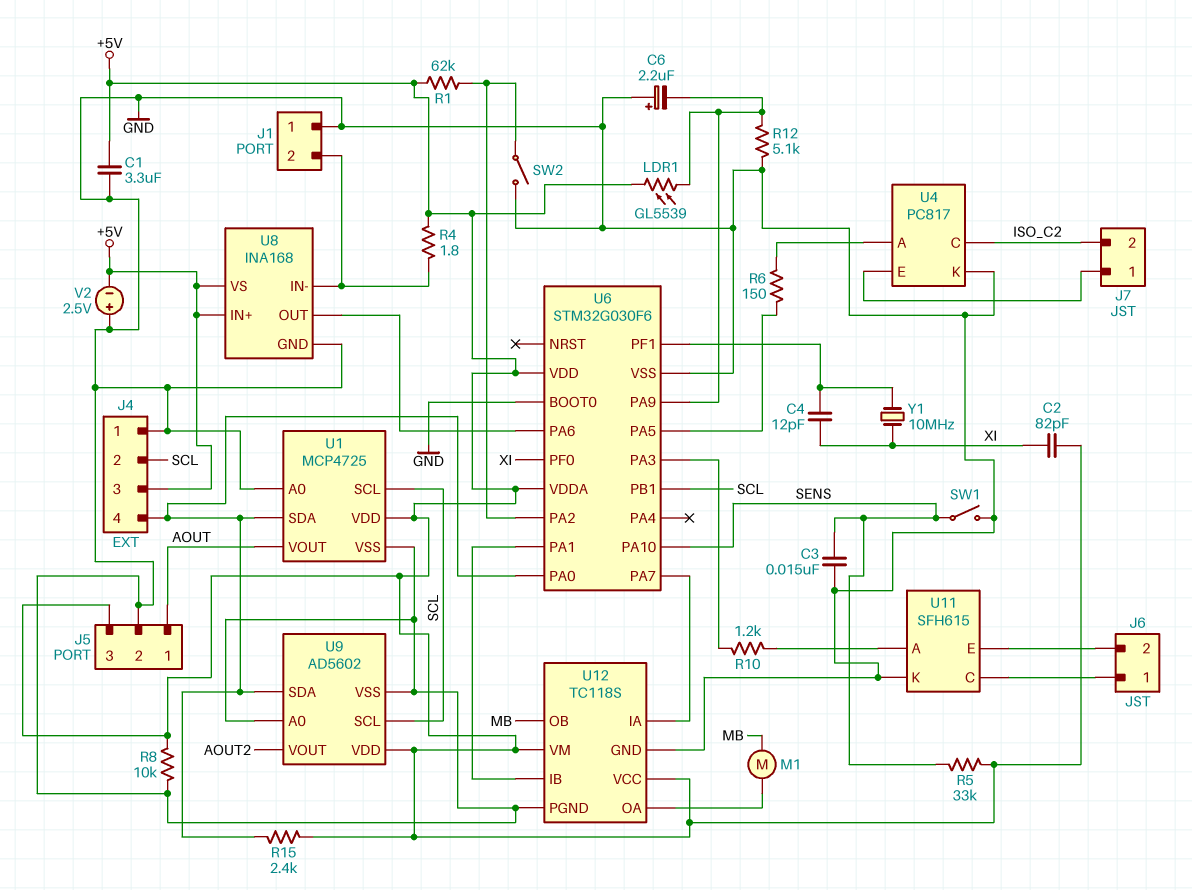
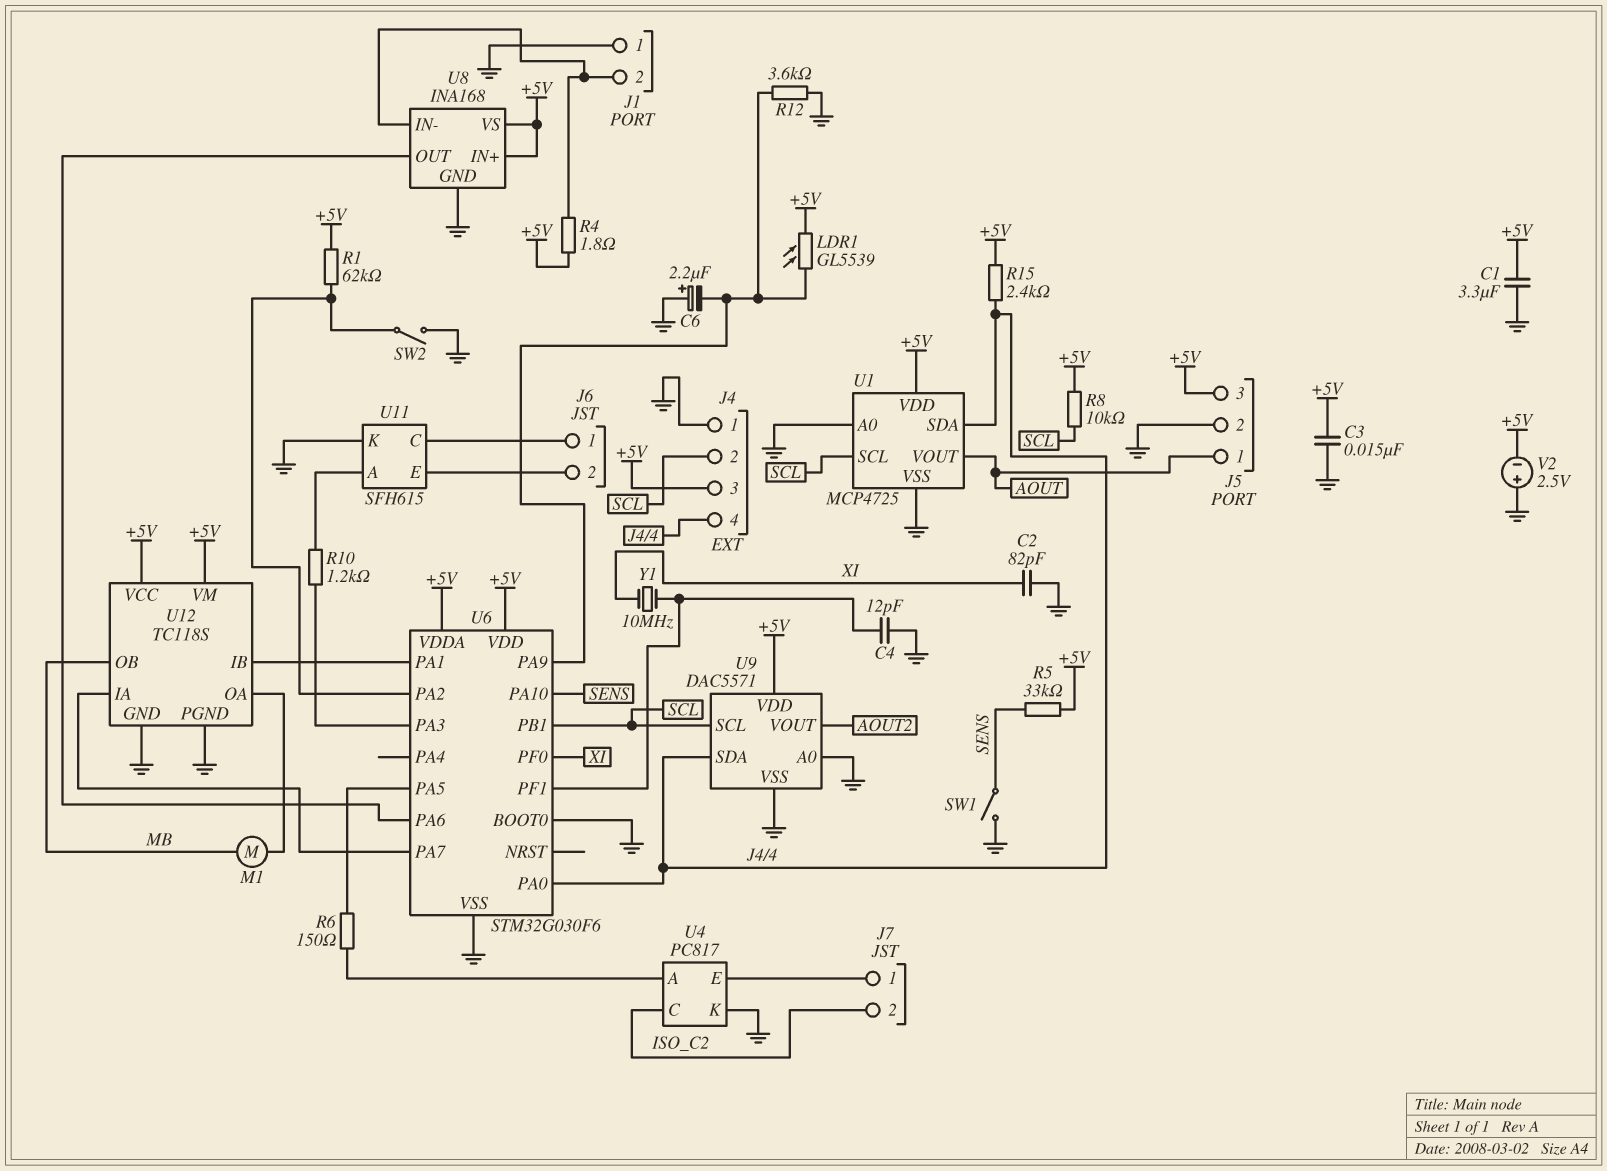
C2: 82pF (+5V, XI) -> 82pF (GND, XI)
C3: 15nF (GND, SENS) -> 15nF (+5V, GND)
C4: 12pF (U6/PF1, XI) -> 12pF (GND, U6/PF1)
R8: 10k (+5V, GND) -> 10k (+5V, SCL)
R12: 5.1k (GND, U6/PA9) -> 3.6k (GND, U6/PA9)
U9: AD5602 -> DAC5571

